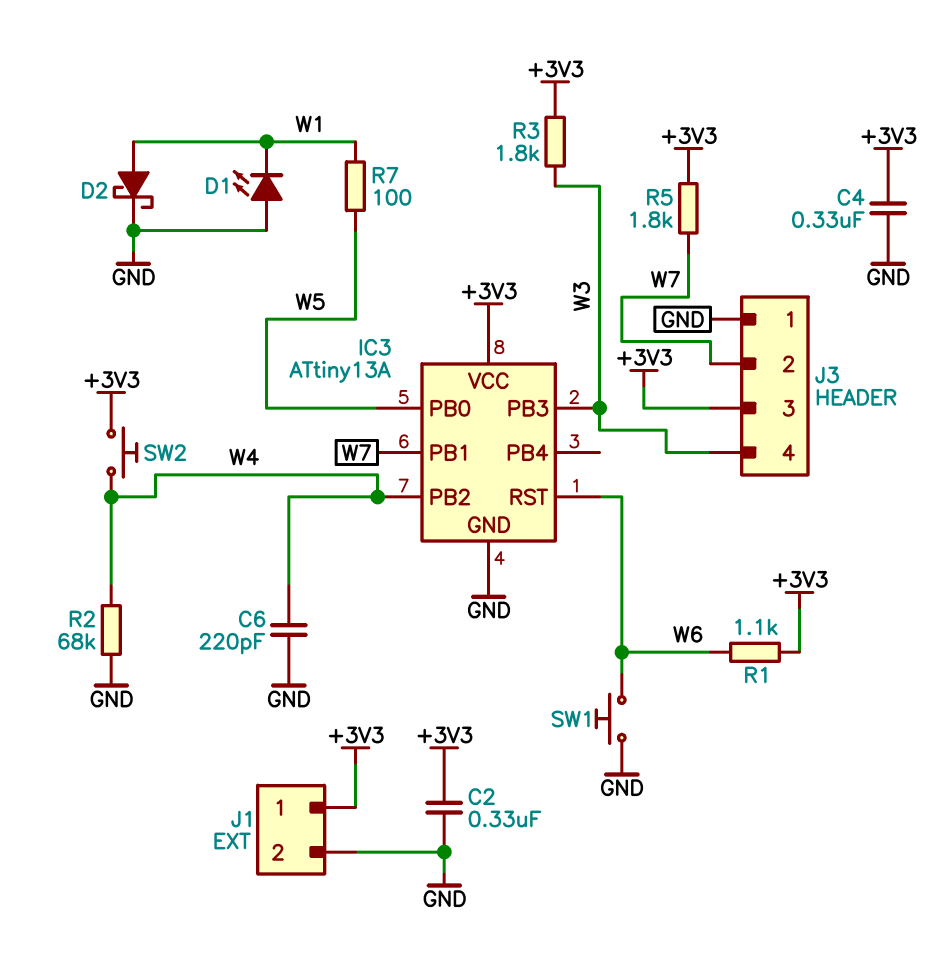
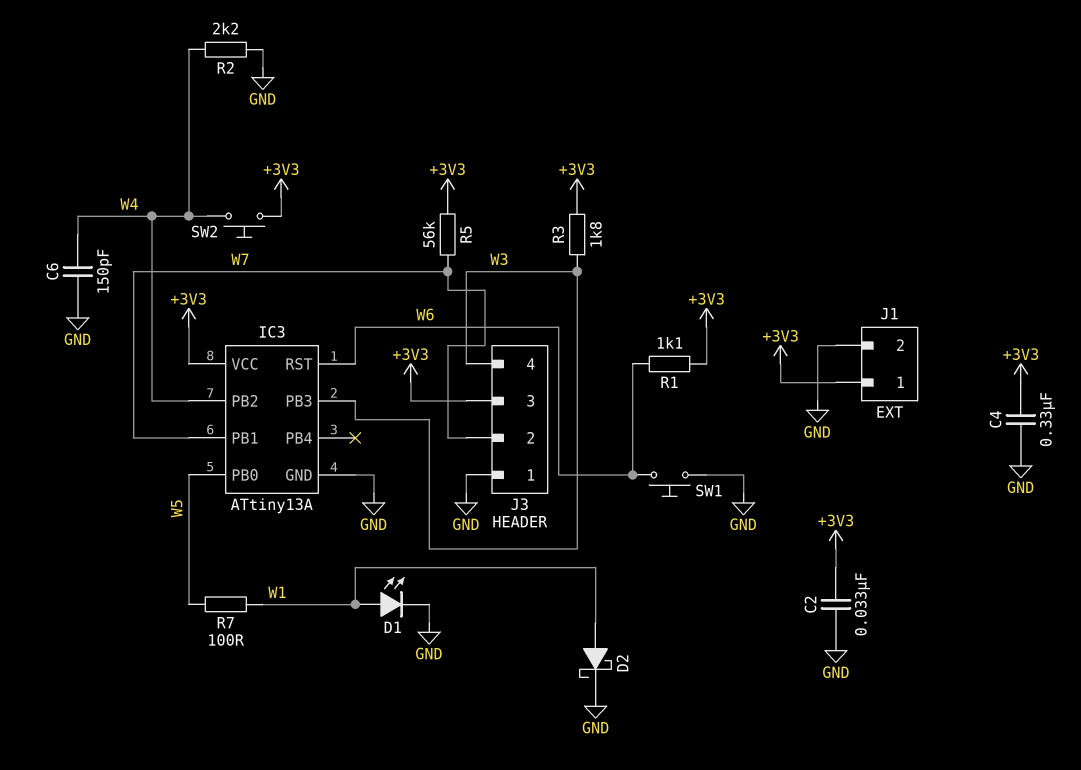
C2: 330nF (+3V3, GND) -> 33nF (+3V3, GND)
C6: 220pF (GND, W4) -> 150pF (GND, W4)
D1: LED (A GND, K W1) -> LED (A W1, K GND)
R2: 68k (GND, W4) -> 2.2k (GND, W4)
R5: 1.8k (+3V3, W7) -> 56k (+3V3, W7)

